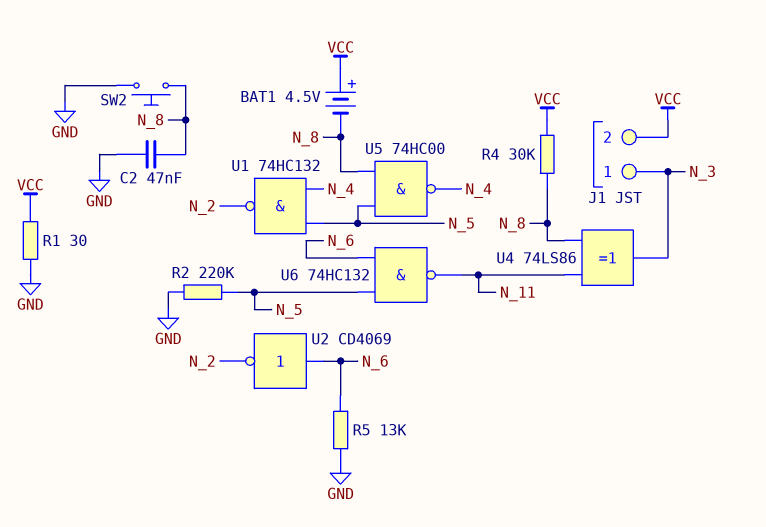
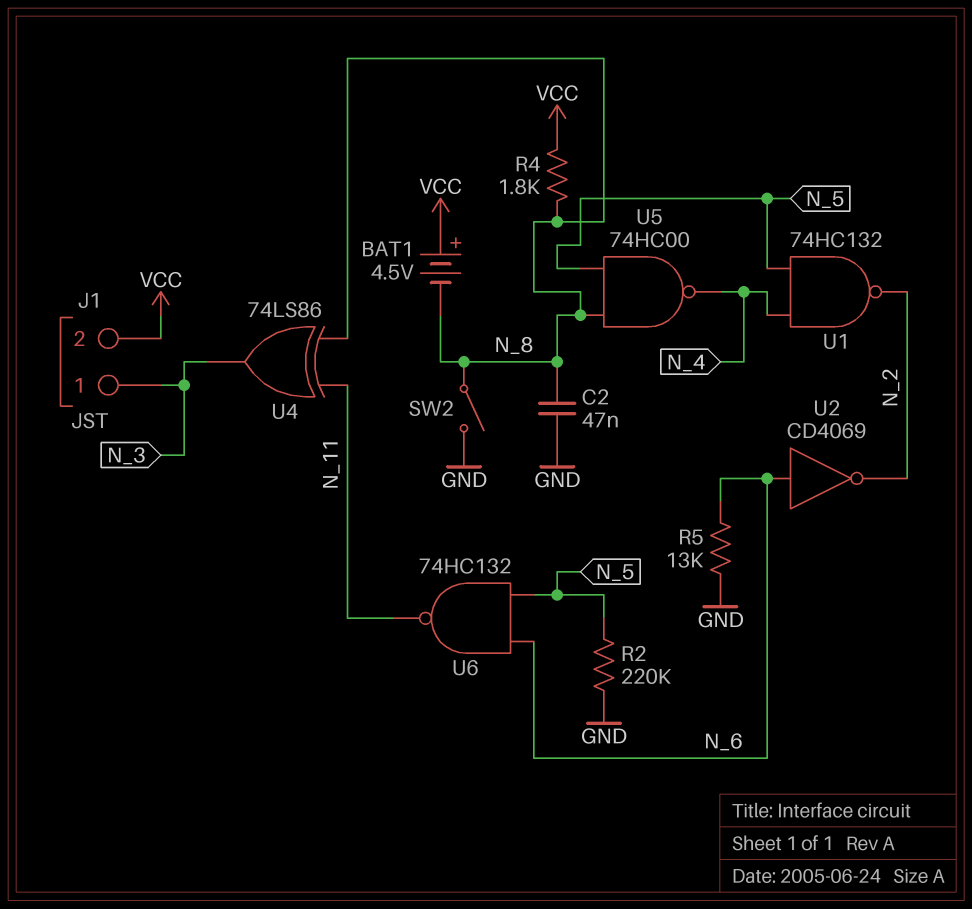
R1: 30 (GND, VCC) -> none
R4: 30k (N_8, VCC) -> 1.8k (N_8, VCC)
SW2: button (GND, N_8) -> switch (GND, N_8)

